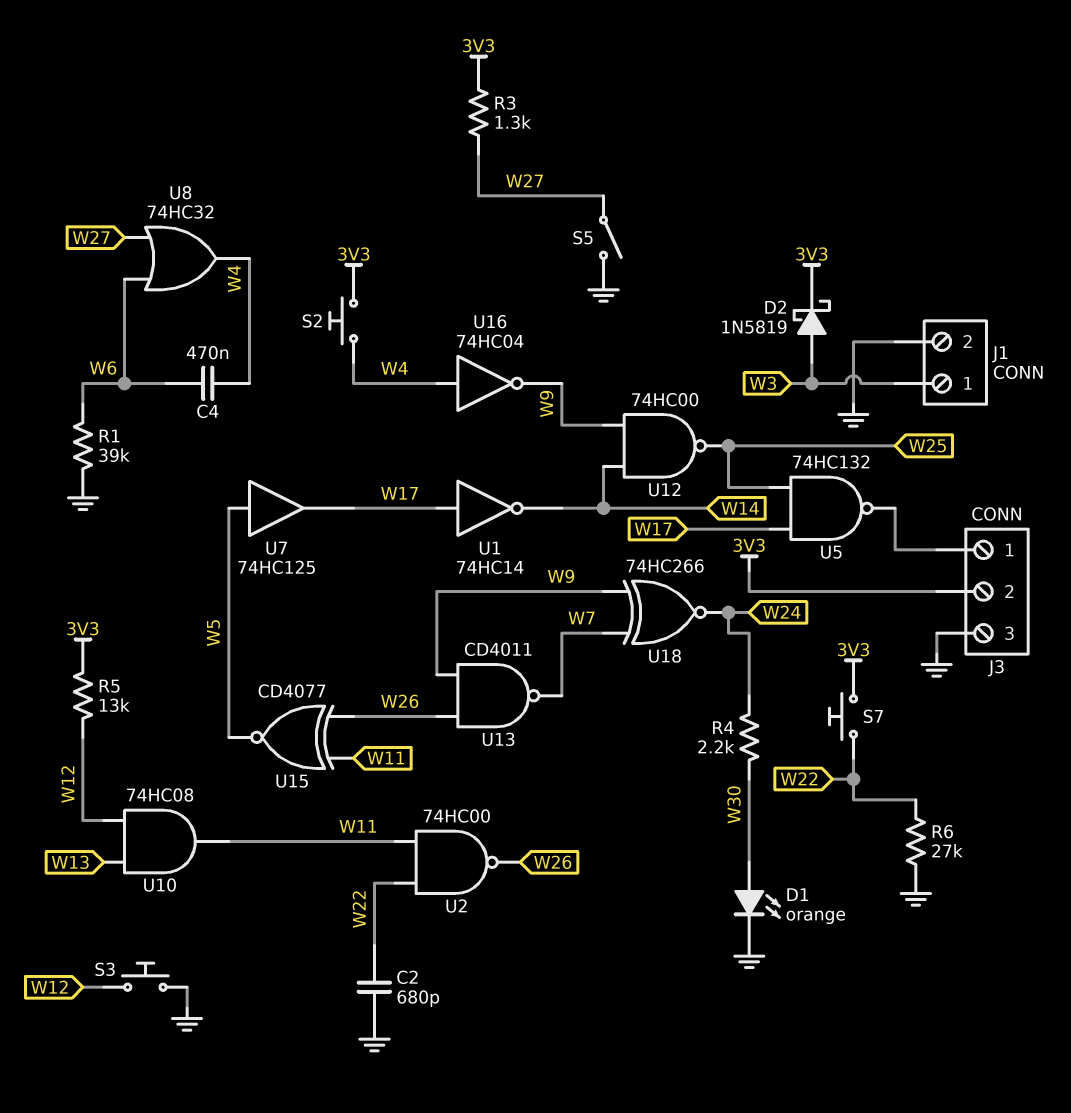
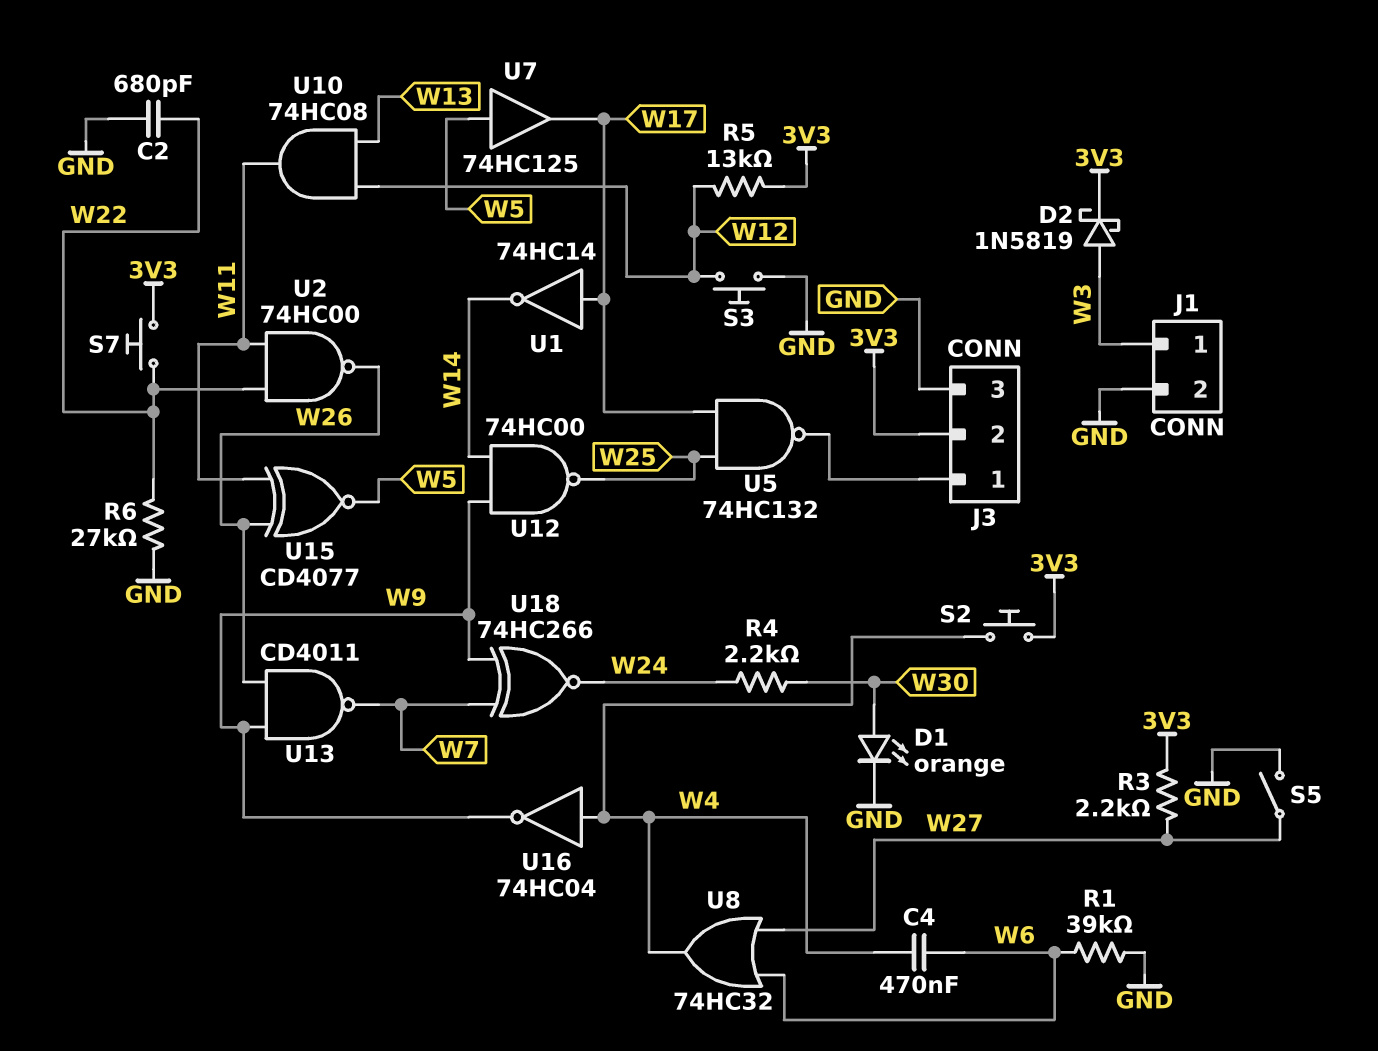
R3: 1.3k (3V3, W27) -> 2.2k (3V3, W27)

